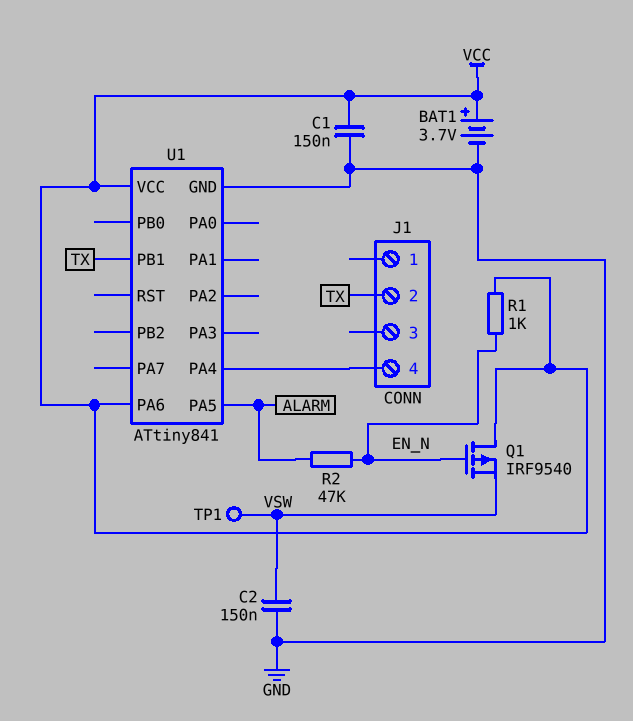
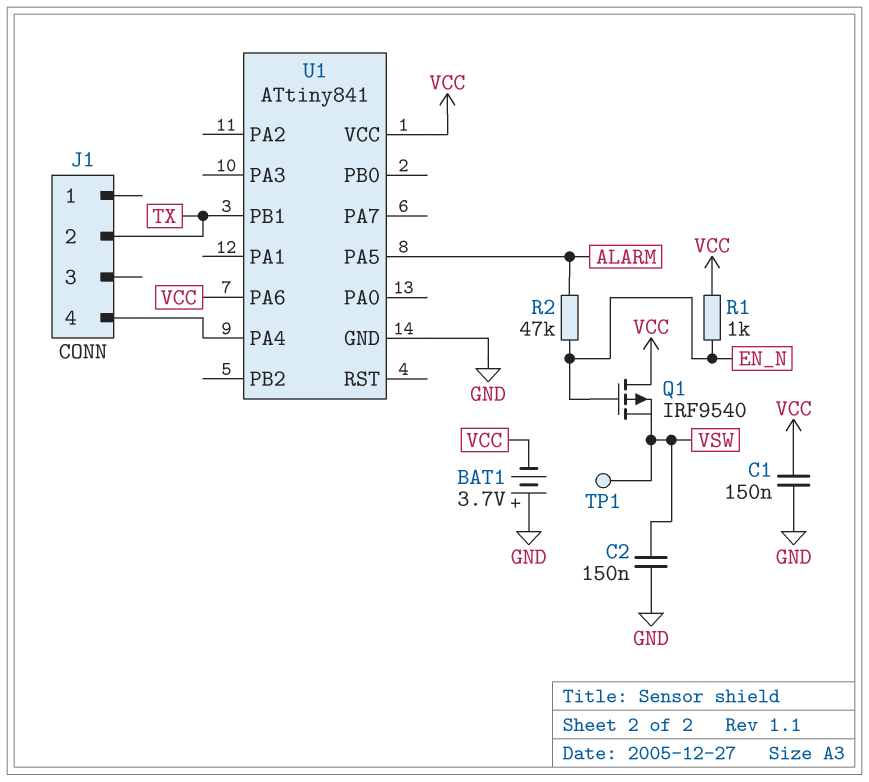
BAT1: 3.7V (plus VCC, minus GND) -> 3.7V (plus GND, minus VCC)

